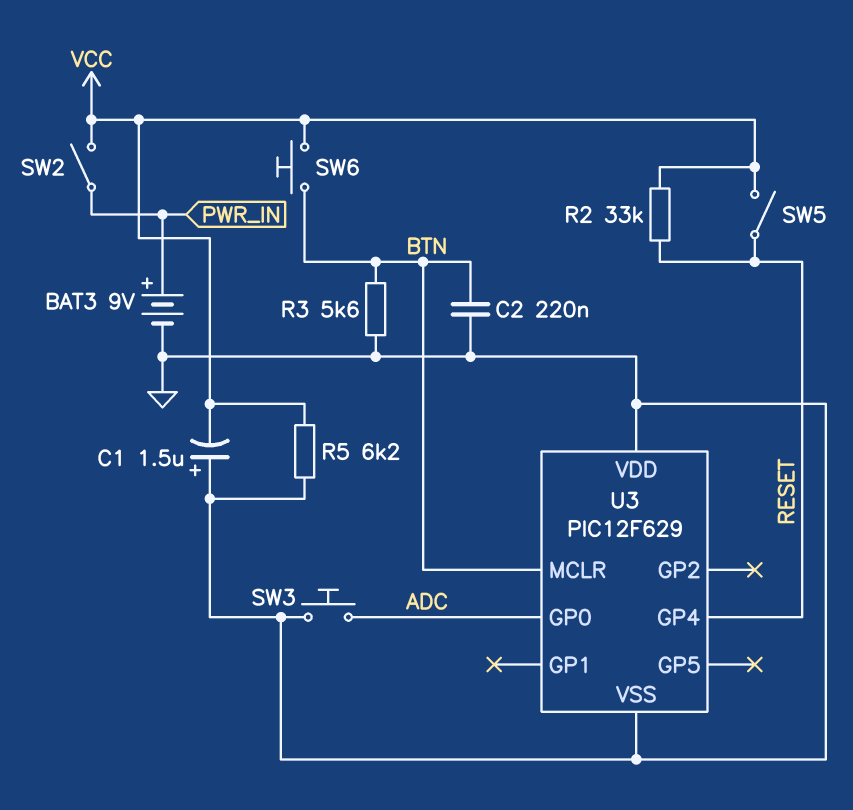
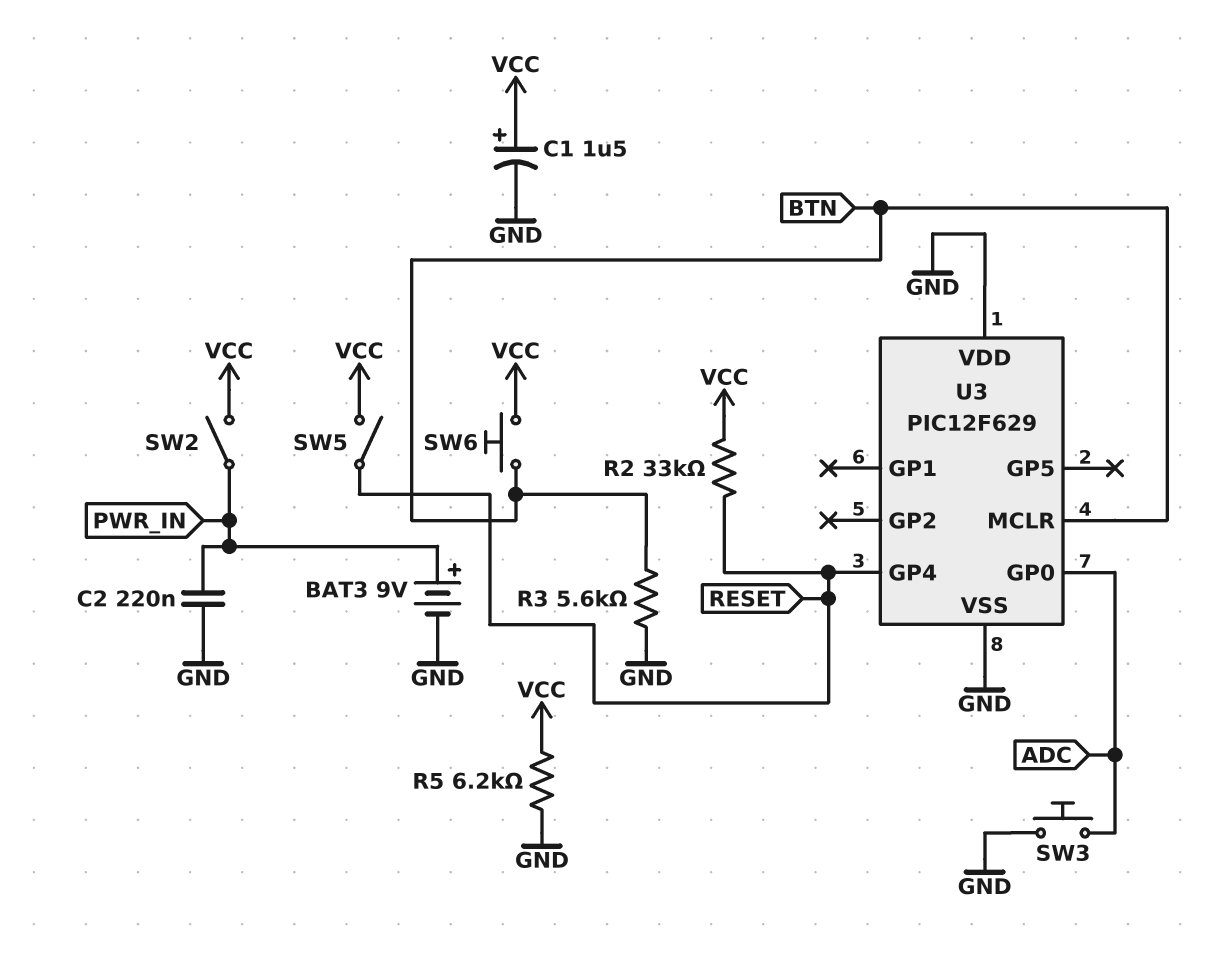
C1: 1.5uF (plus GND, minus VCC) -> 1.5uF (plus VCC, minus GND)
C2: 220nF (BTN, GND) -> 220nF (GND, PWR_IN)

